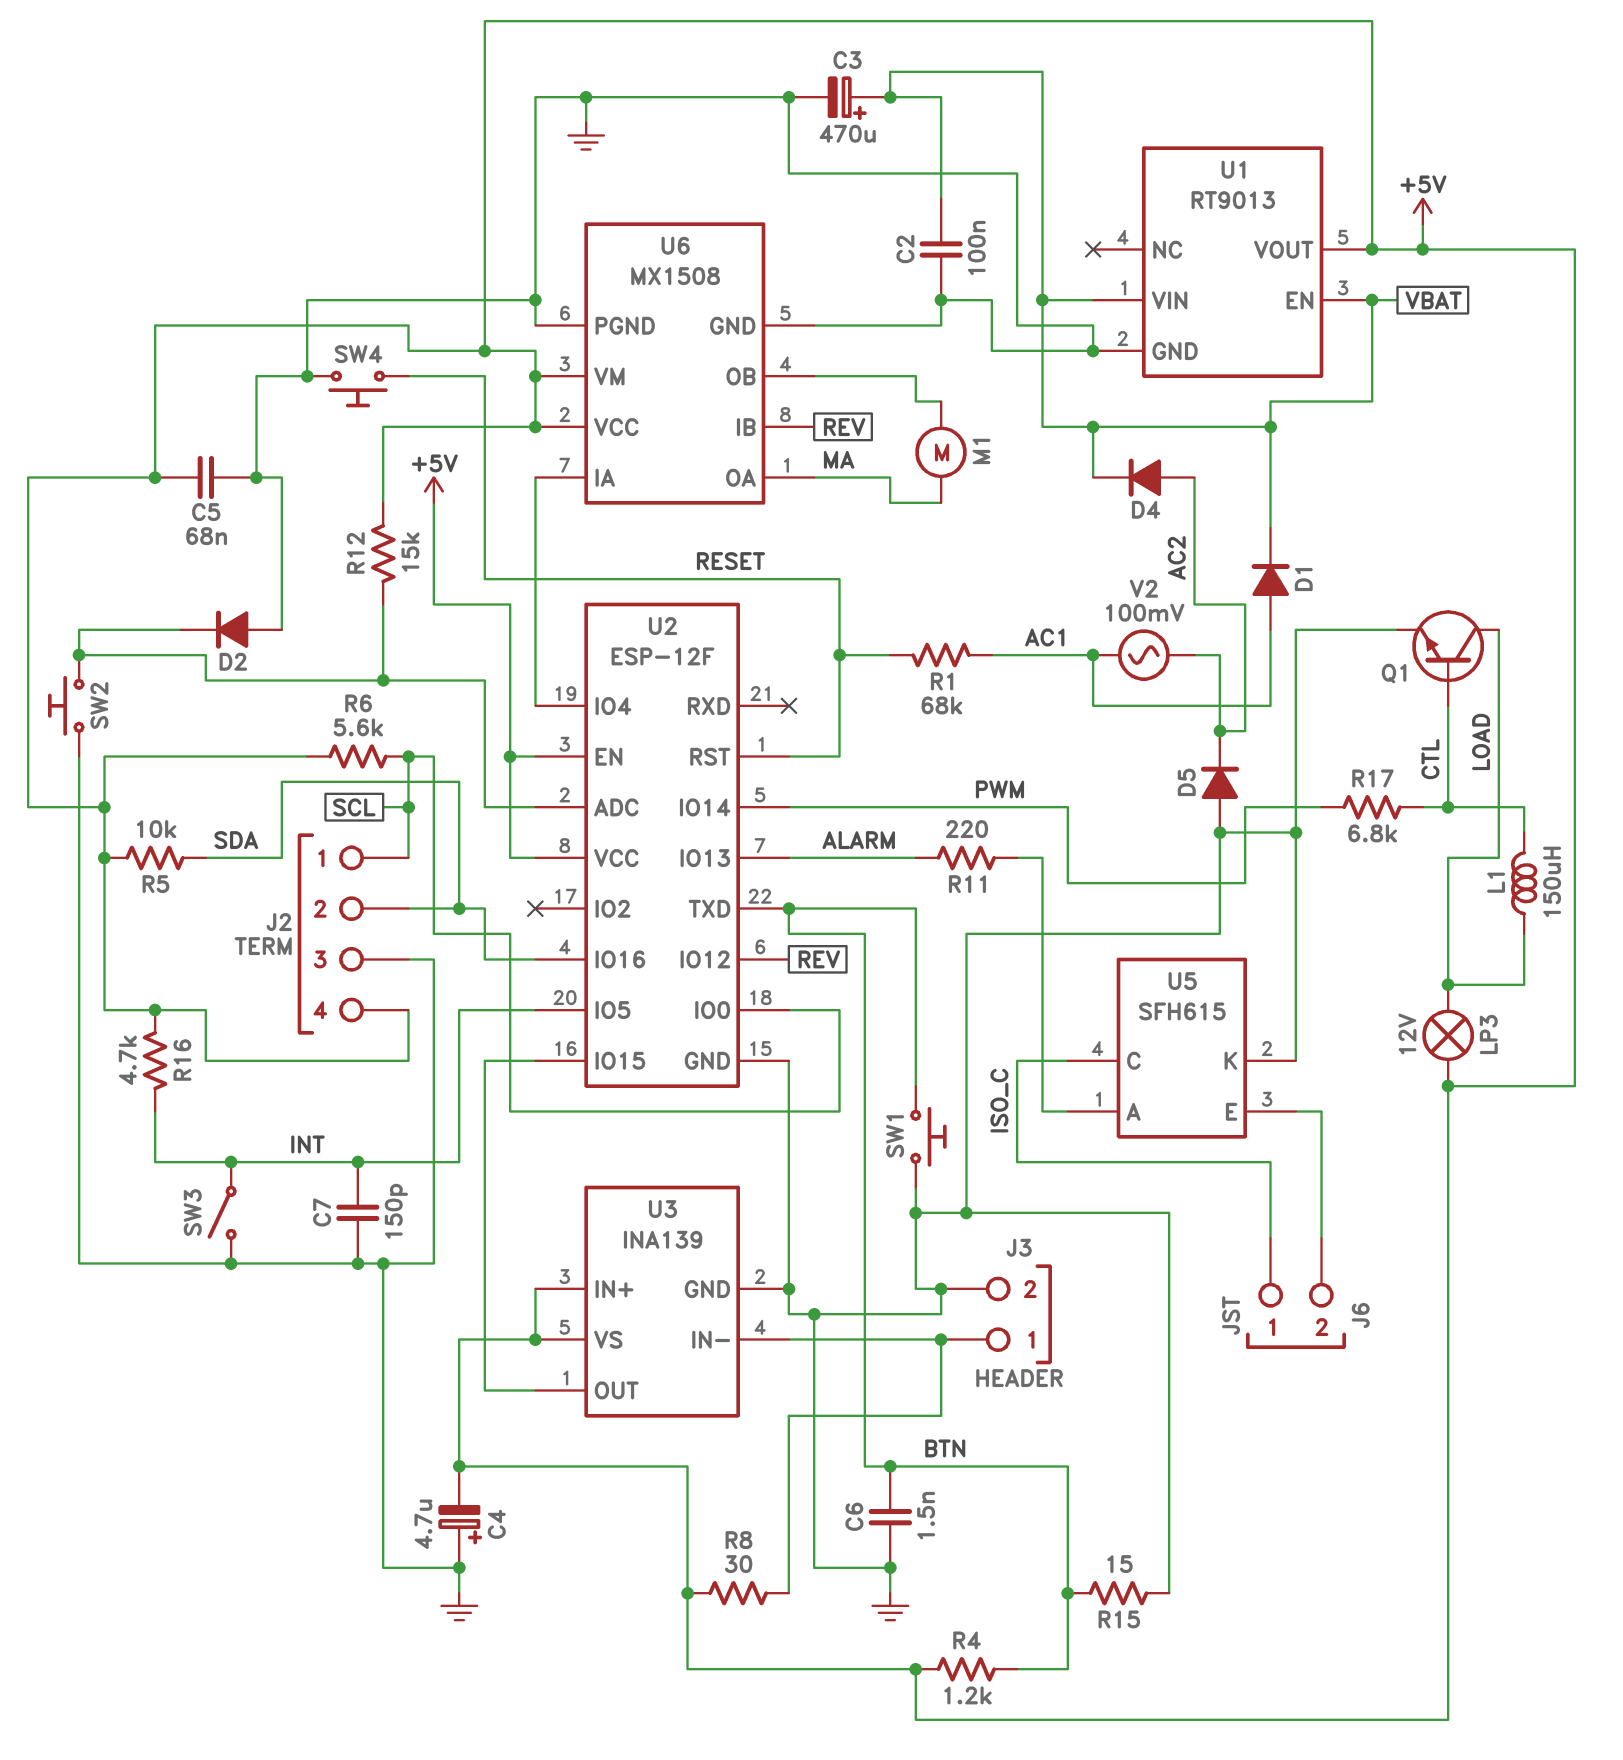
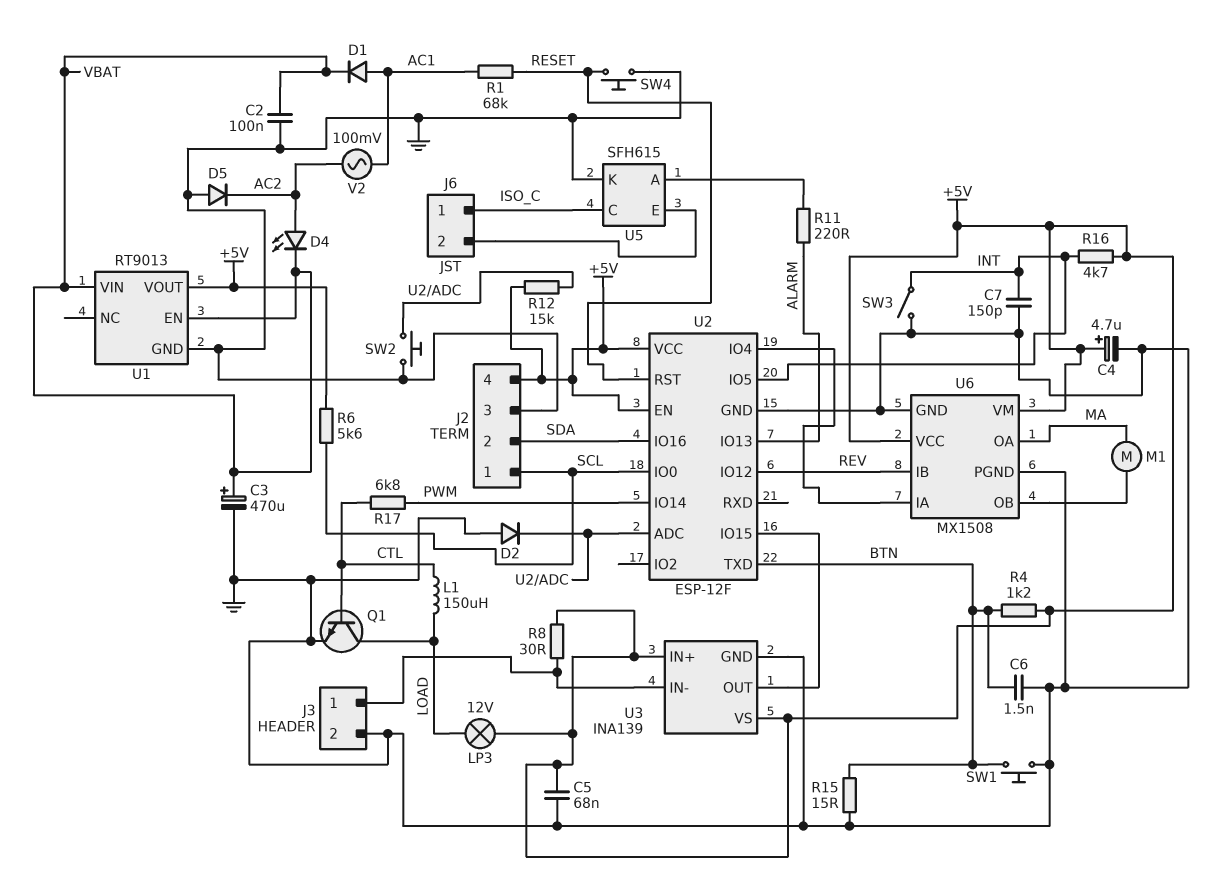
C4: 4.7uF (plus GND, minus +5V) -> 4.7uF (plus +5V, minus GND)
D4: diode (A AC2, K VBAT) -> LED (A AC2, K VBAT)
R5: 10k (+5V, SDA) -> none

